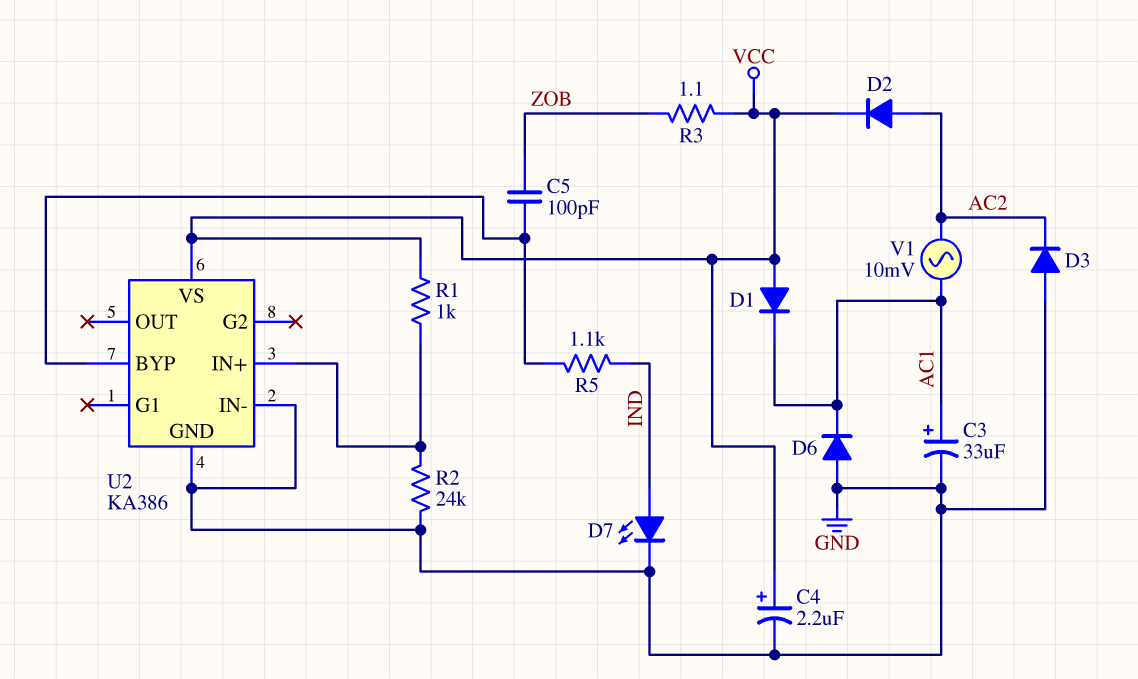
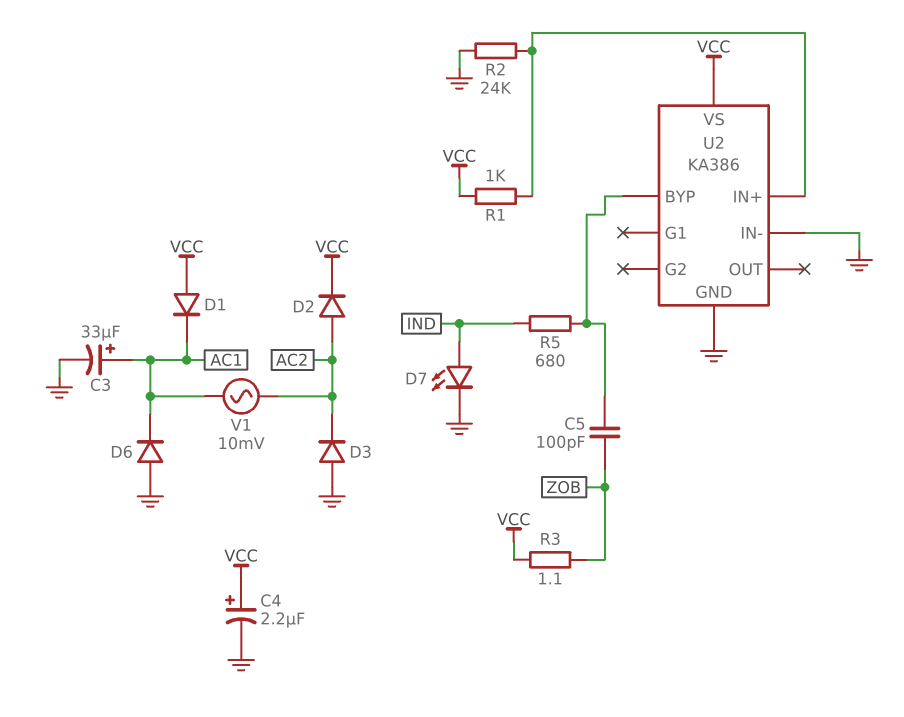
R5: 1.1k (IND, U2/BYP) -> 680 (IND, U2/BYP)

